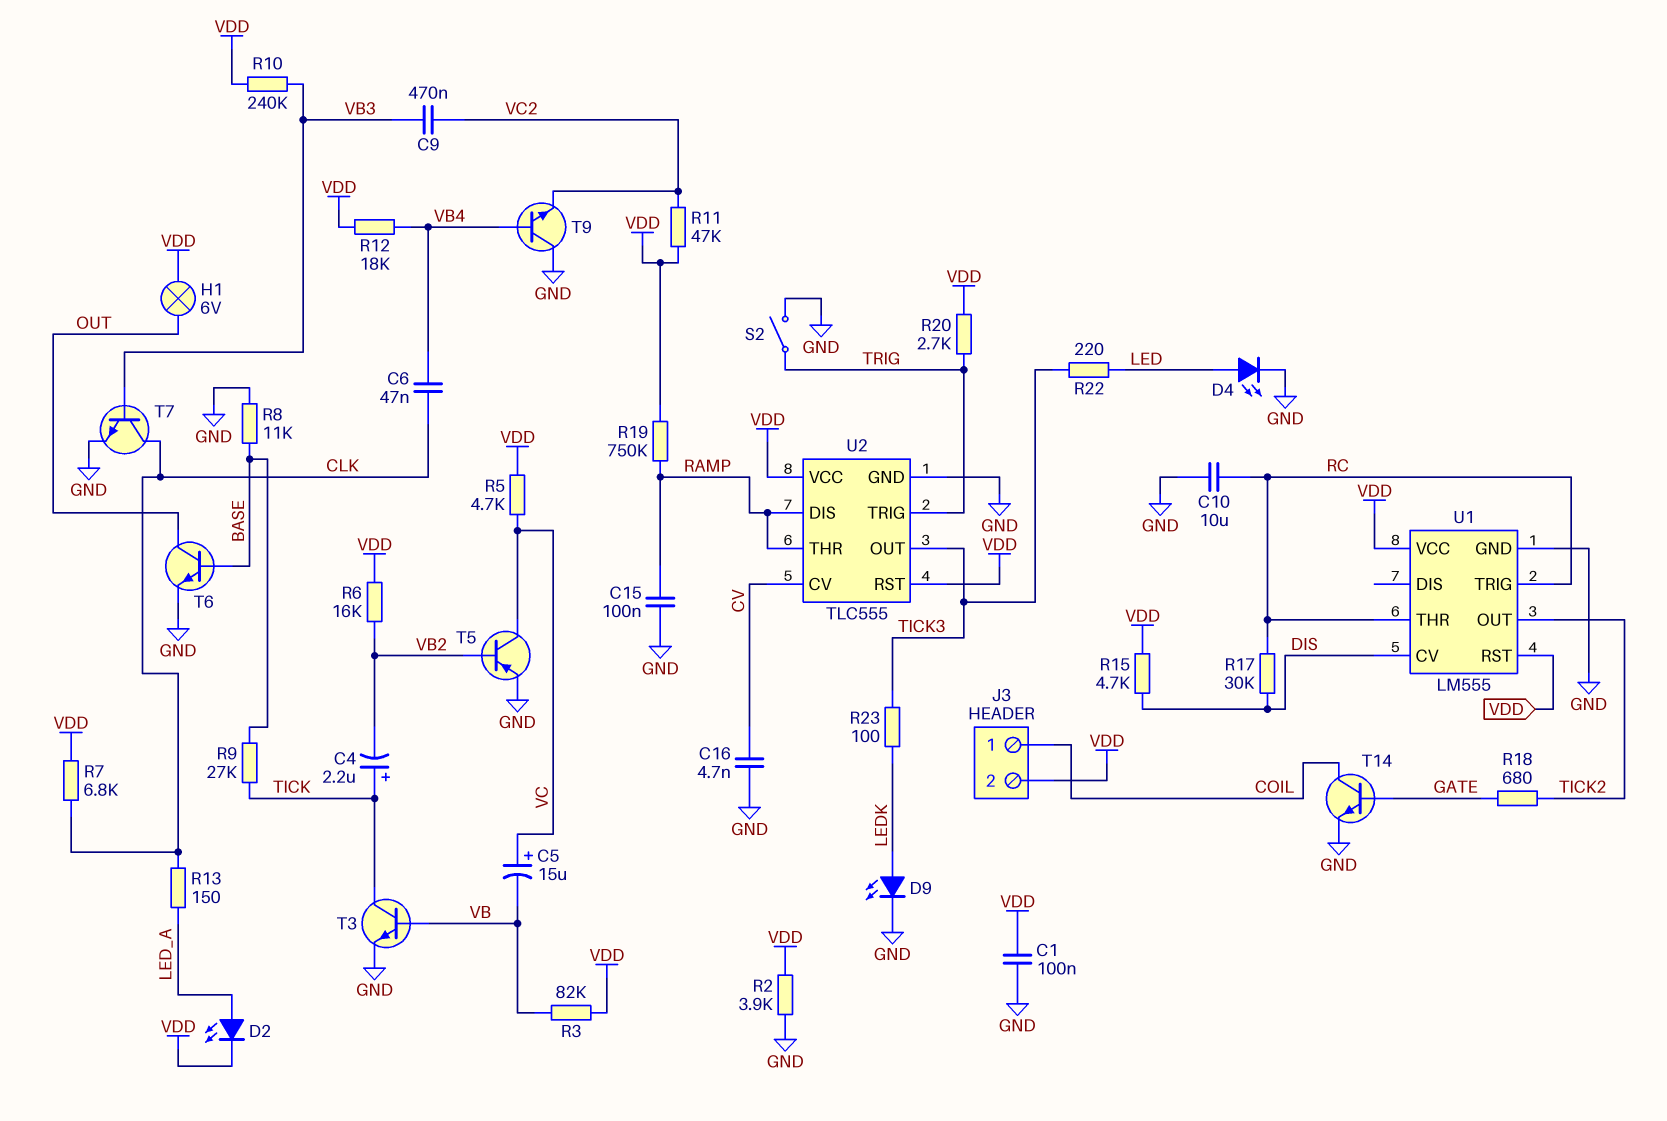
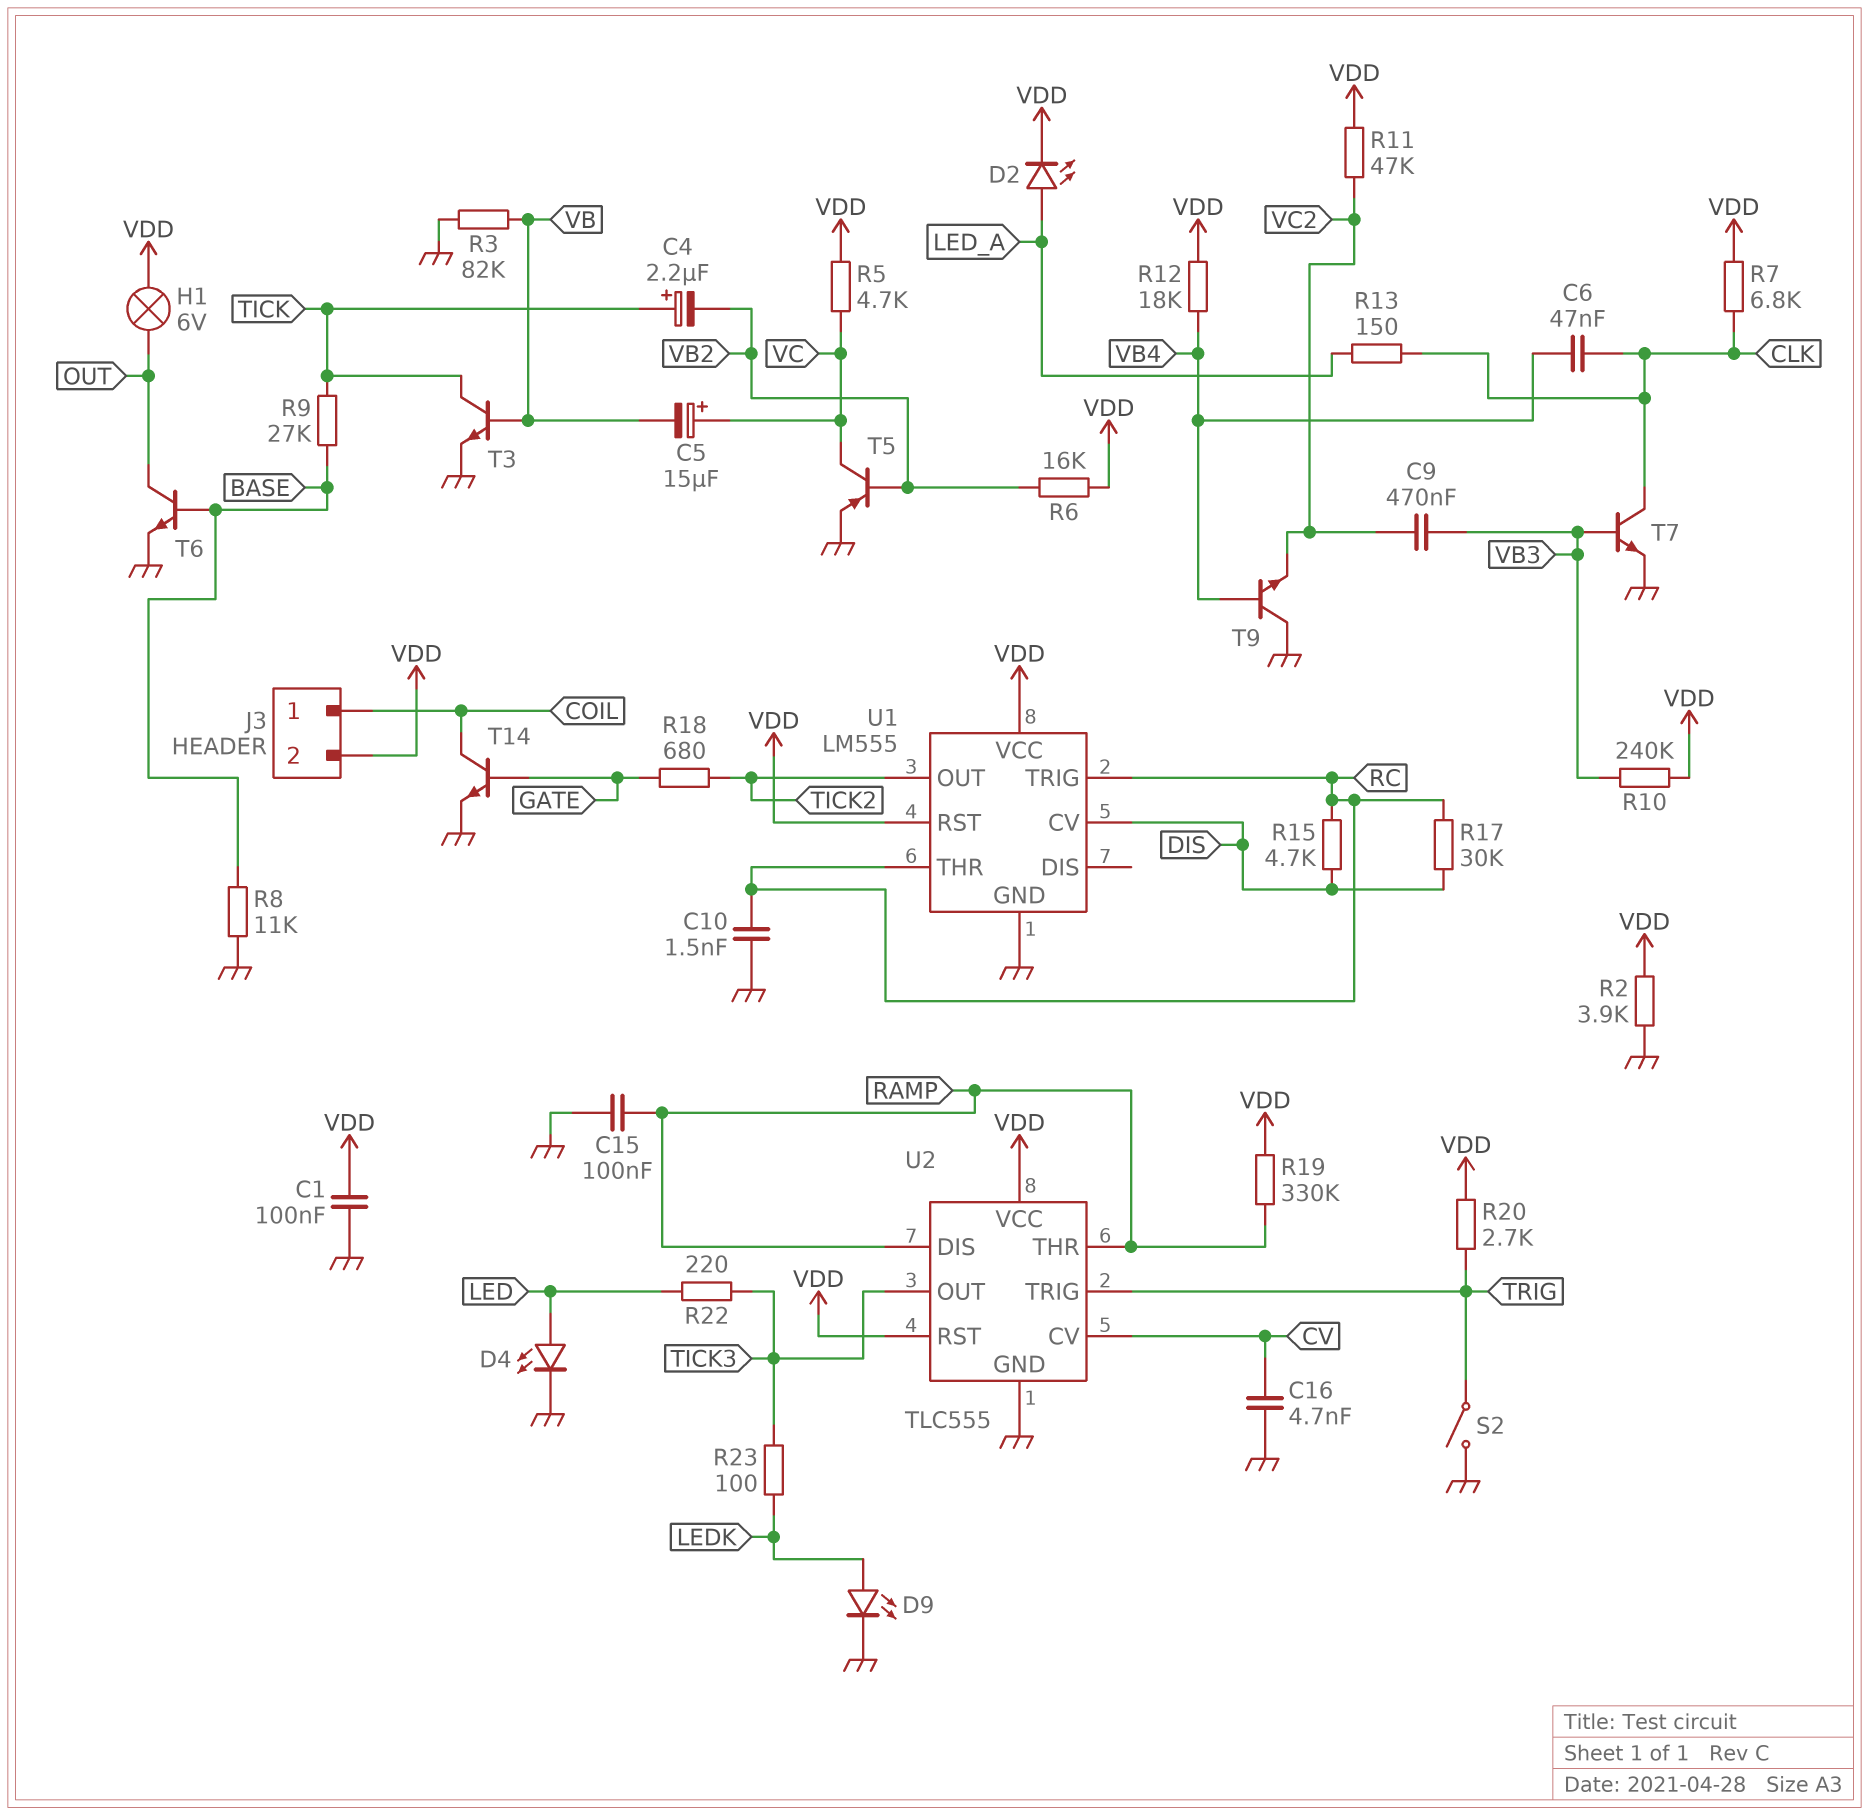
C10: 10uF (GND, RC) -> 1.5nF (GND, RC)
R3: 82k (VB, VDD) -> 82k (GND, VB)
R15: 4.7k (DIS, VDD) -> 4.7k (DIS, RC)
R19: 750k (RAMP, VDD) -> 330k (RAMP, VDD)

